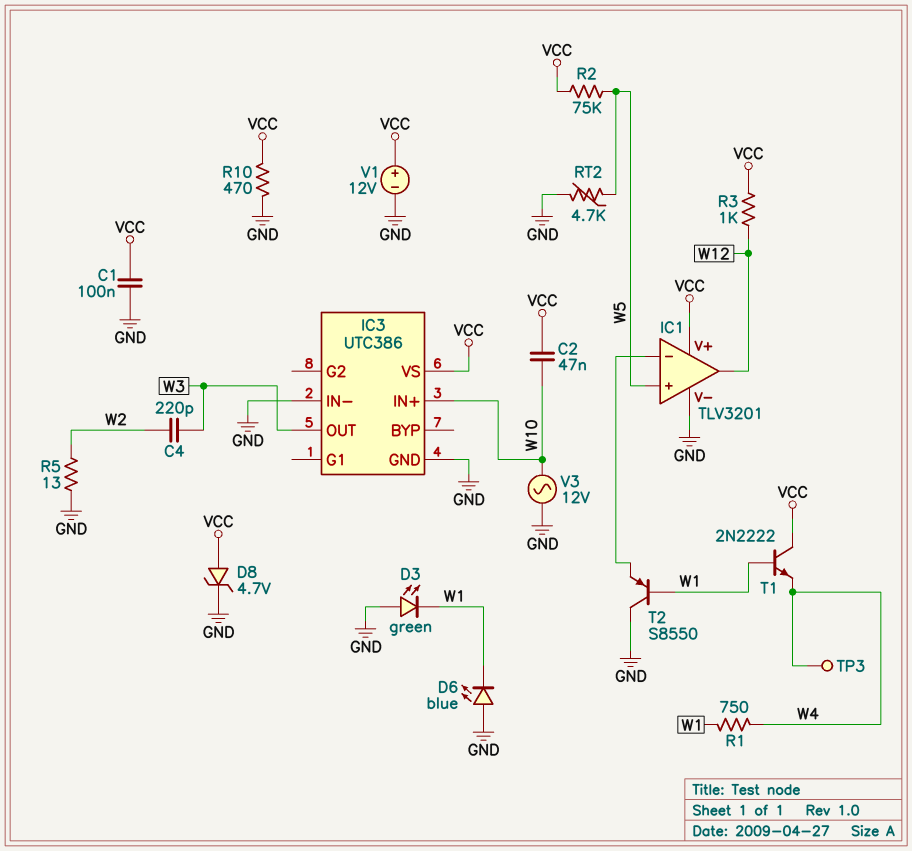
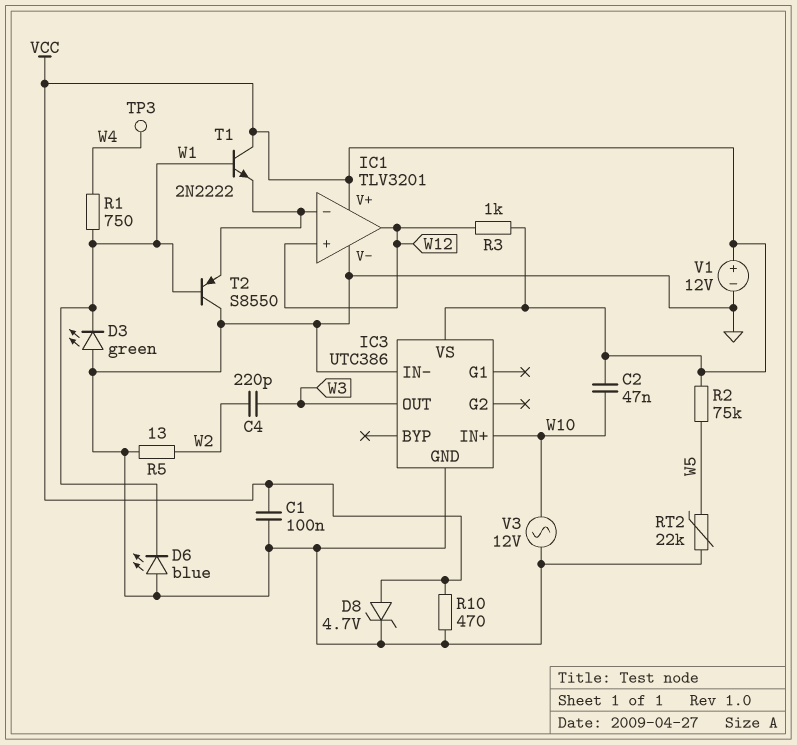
IC1 pin in+: W5 -> W12
RT2: 4.7k (GND, W5) -> 22k (GND, W5)
T1: NPN 2N2222 (B W1, C VCC, E W4) -> NPN 2N2222 (B W1, C VCC, E IC1/in-)

